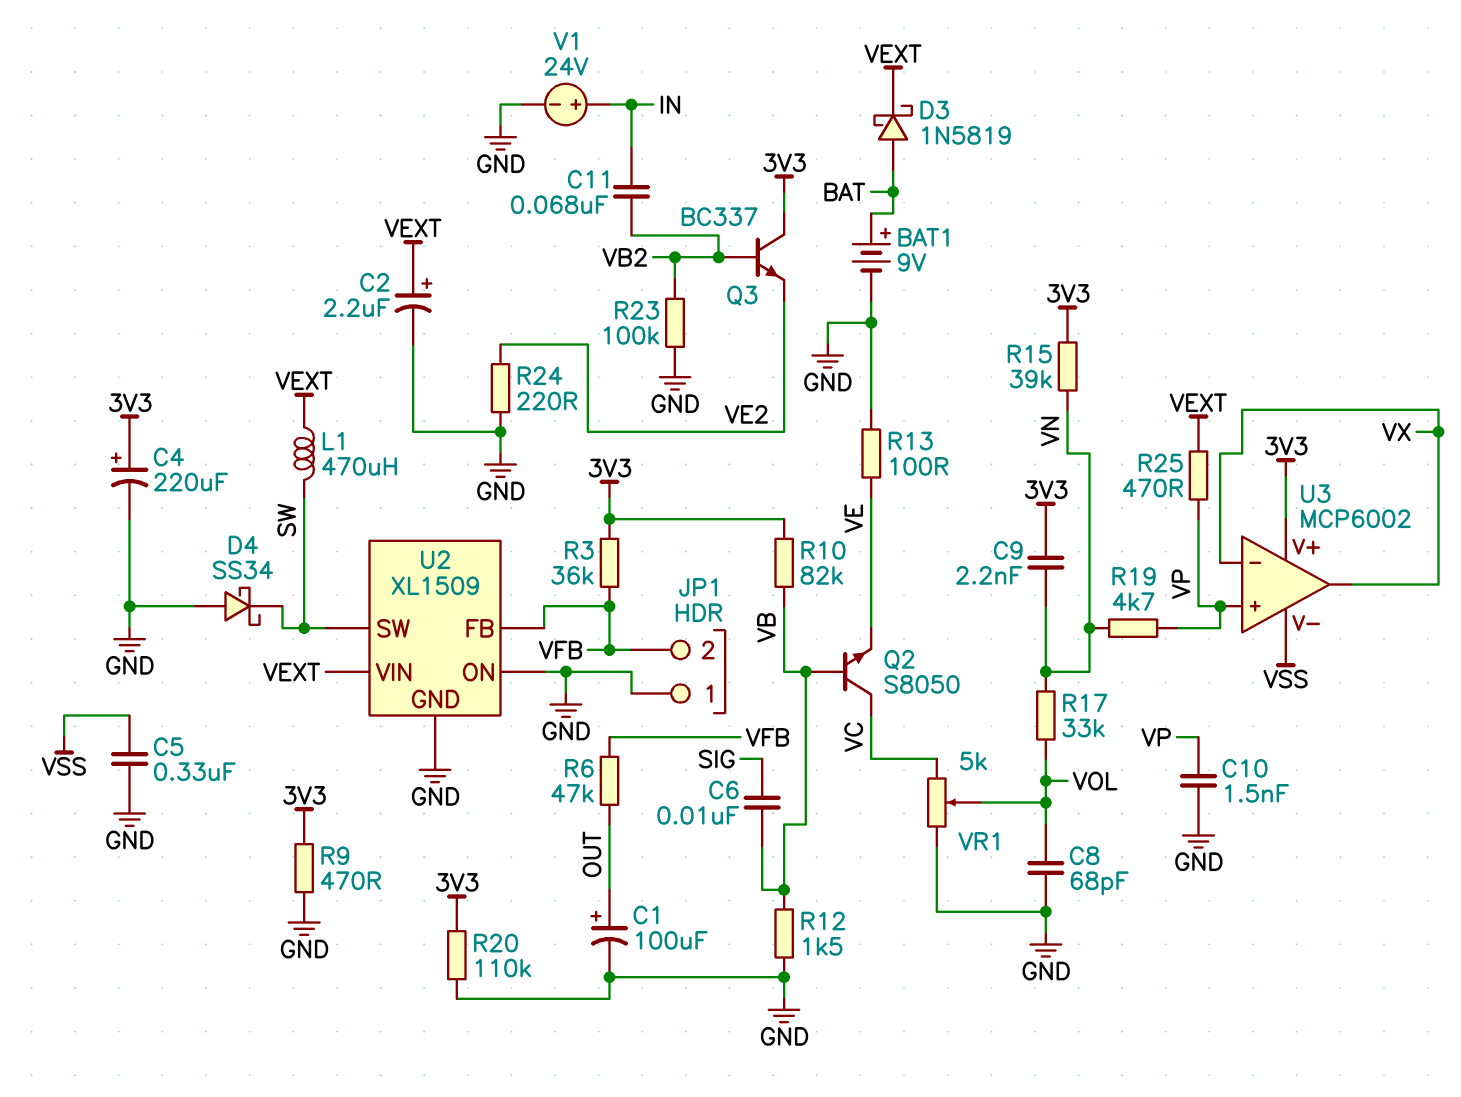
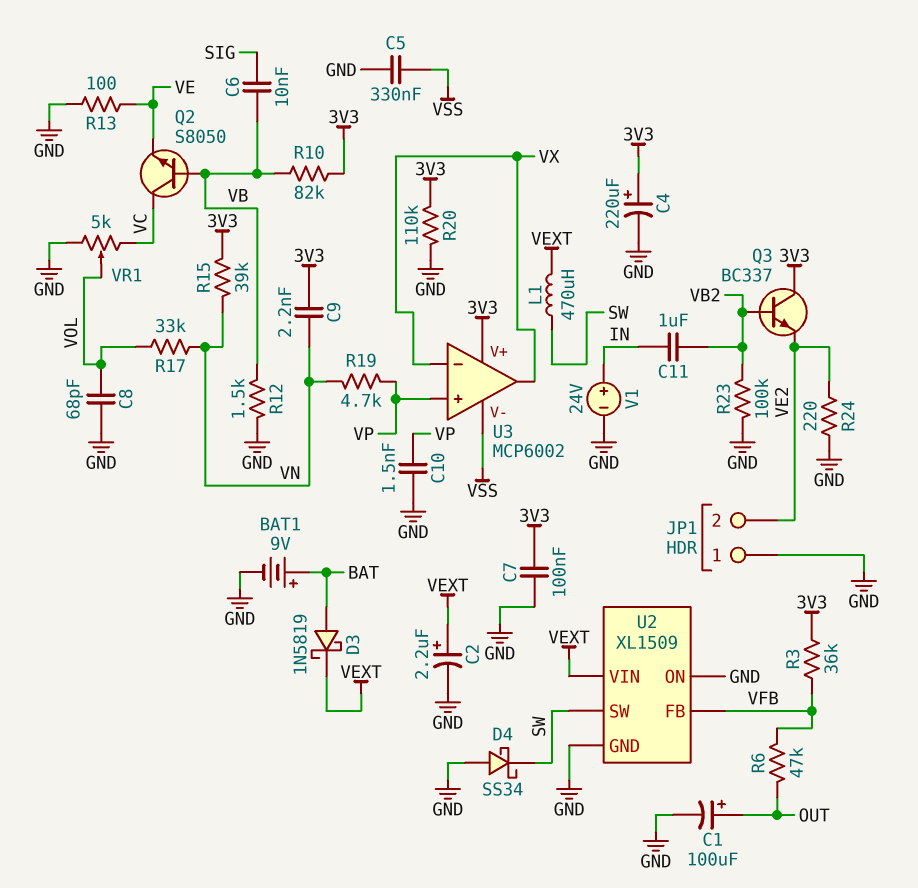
C7: none -> 100nF (3V3, GND)
C11: 68nF (IN, VB2) -> 1uF (IN, VB2)
JP1 pin 2: VFB -> VE2
R9: 470 (3V3, GND) -> none
R25: 470 (VEXT, VP) -> none

